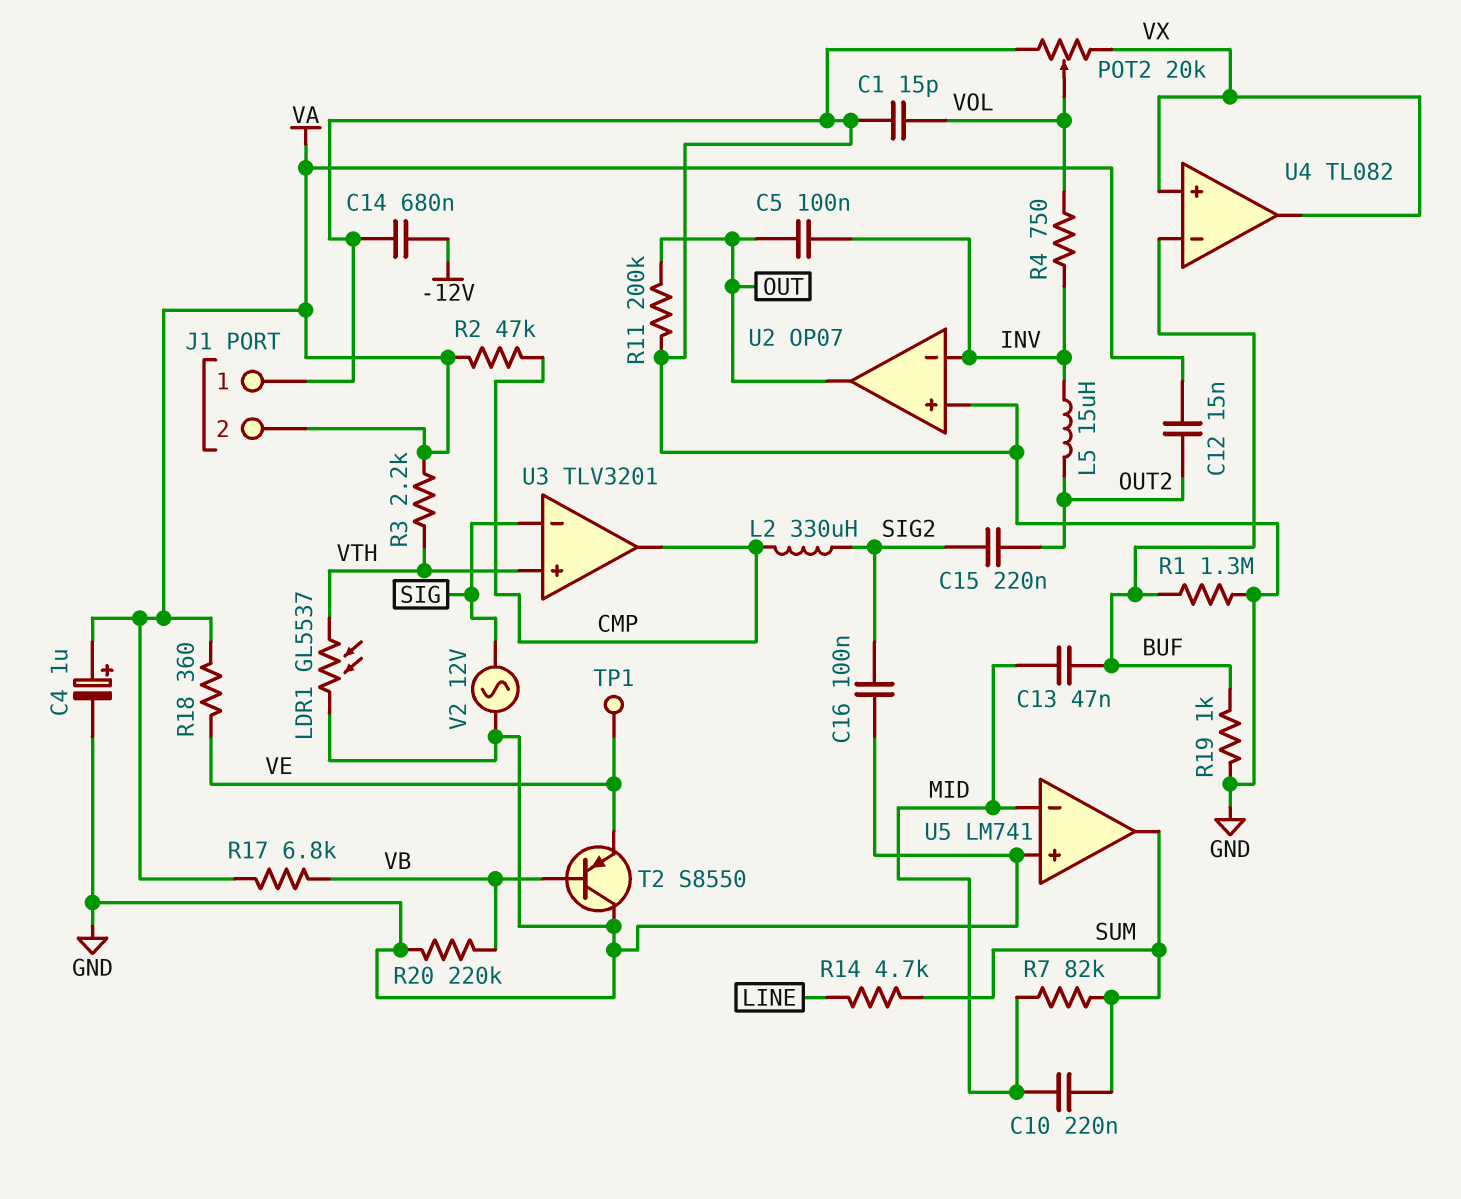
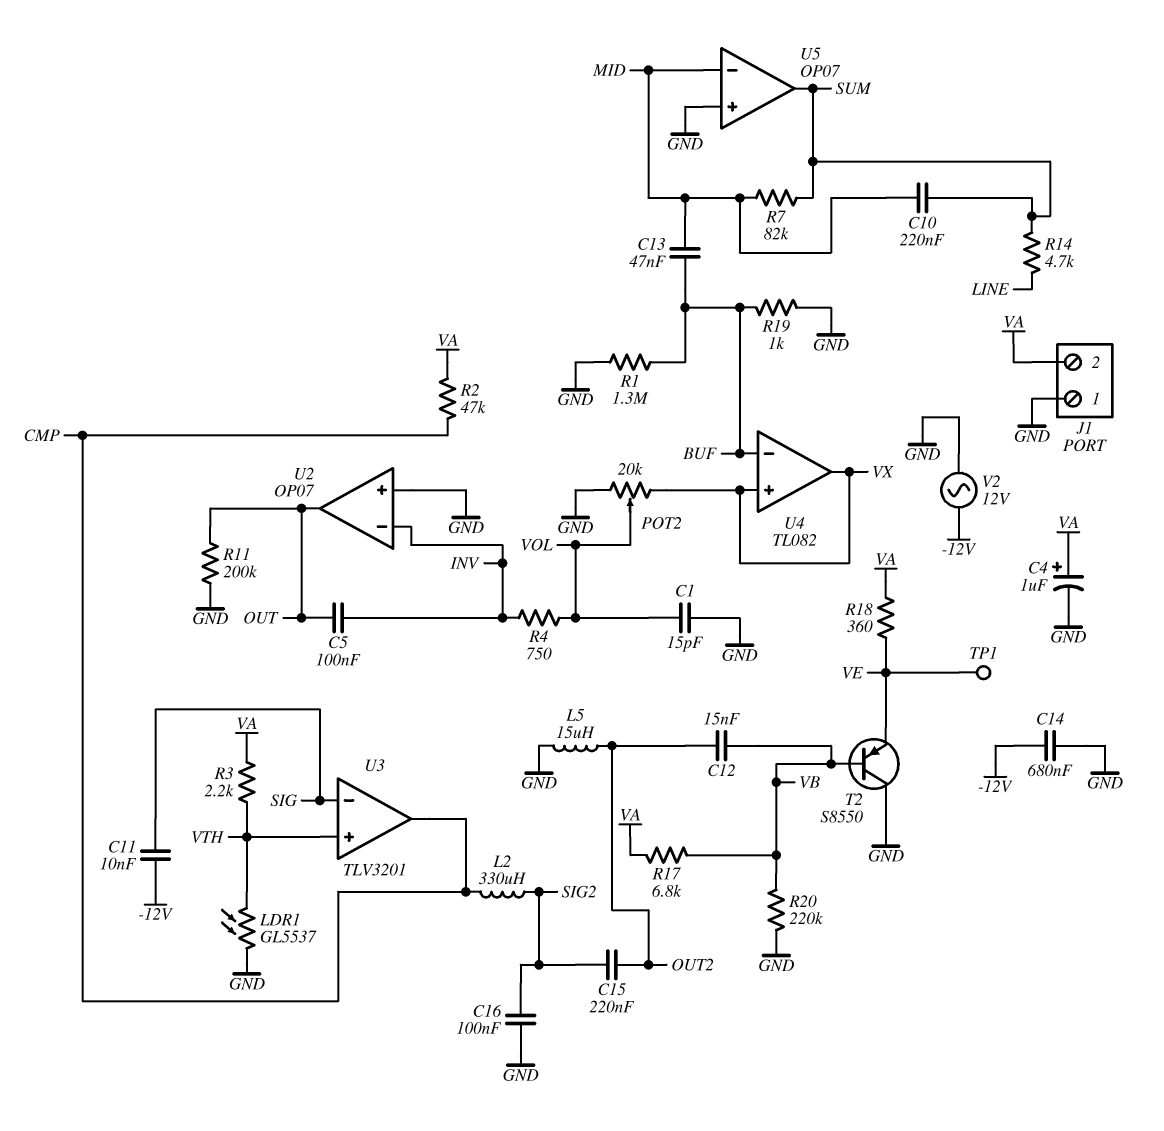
C11: none -> 10nF (-12V, SIG)
C12: 15nF (OUT2, VA) -> 15nF (OUT2, VB)
L5: 15uH (INV, OUT2) -> 15uH (GND, OUT2)
U5: LM741 -> OP07
V2: AC 12V (GND, SIG) -> AC 12V (-12V, GND)

